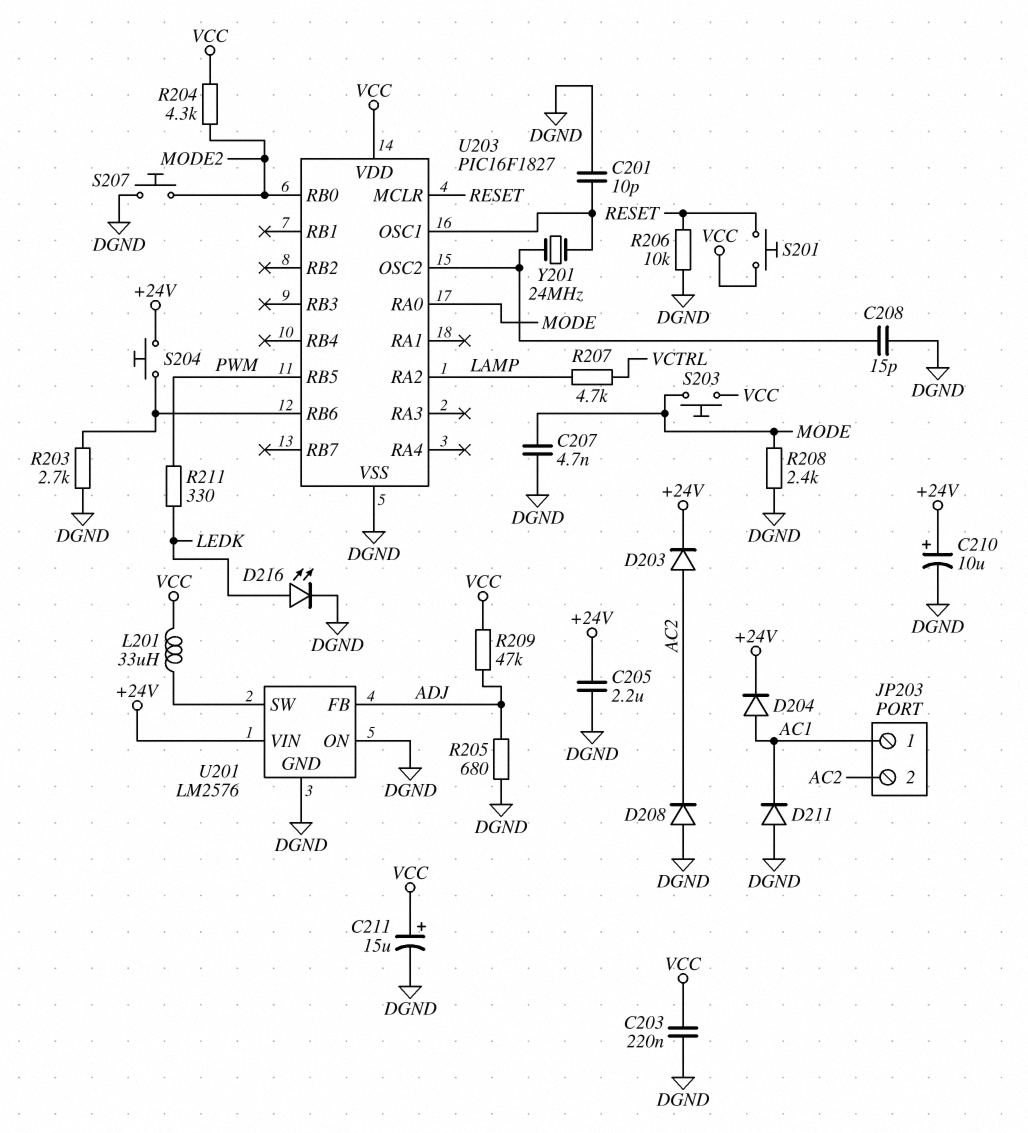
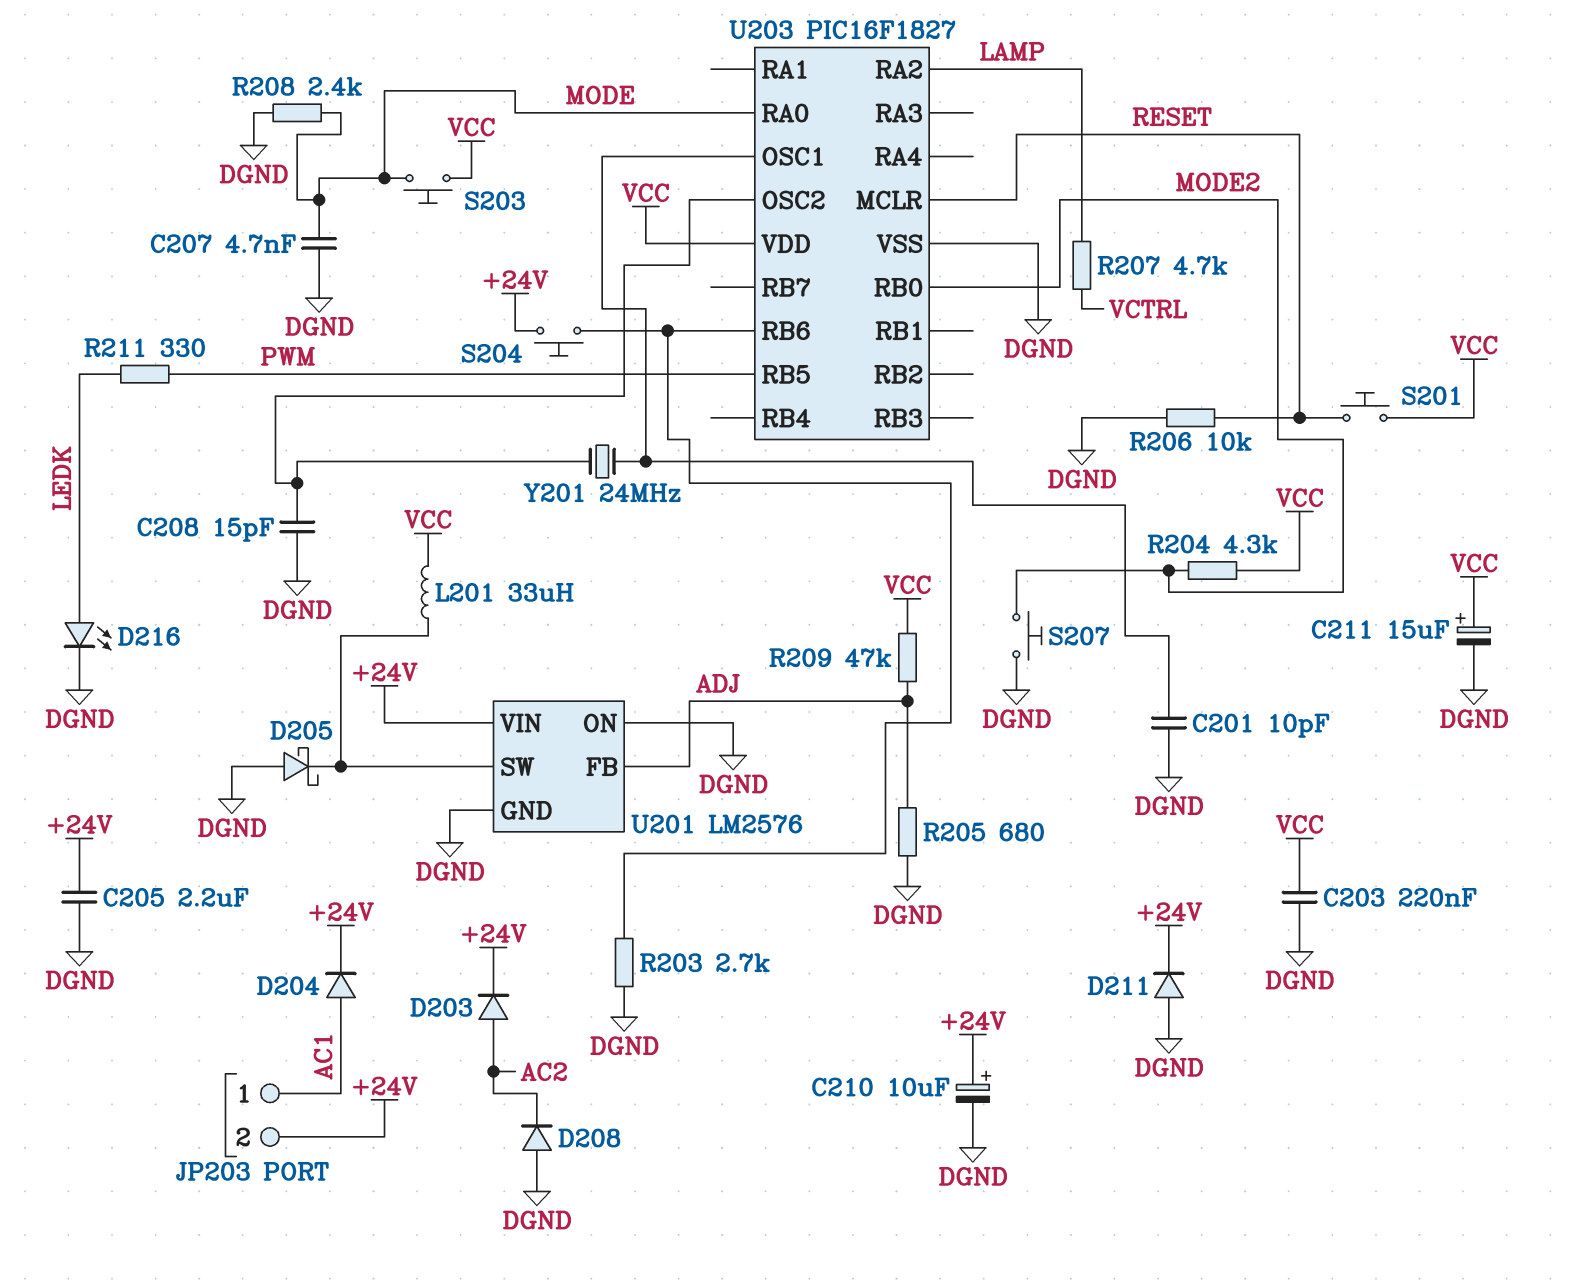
D205: none -> schottky (A DGND, K U201/SW)
D211: diode (A DGND, K AC1) -> diode (A DGND, K +24V)
JP203 pin 2: AC2 -> +24V

